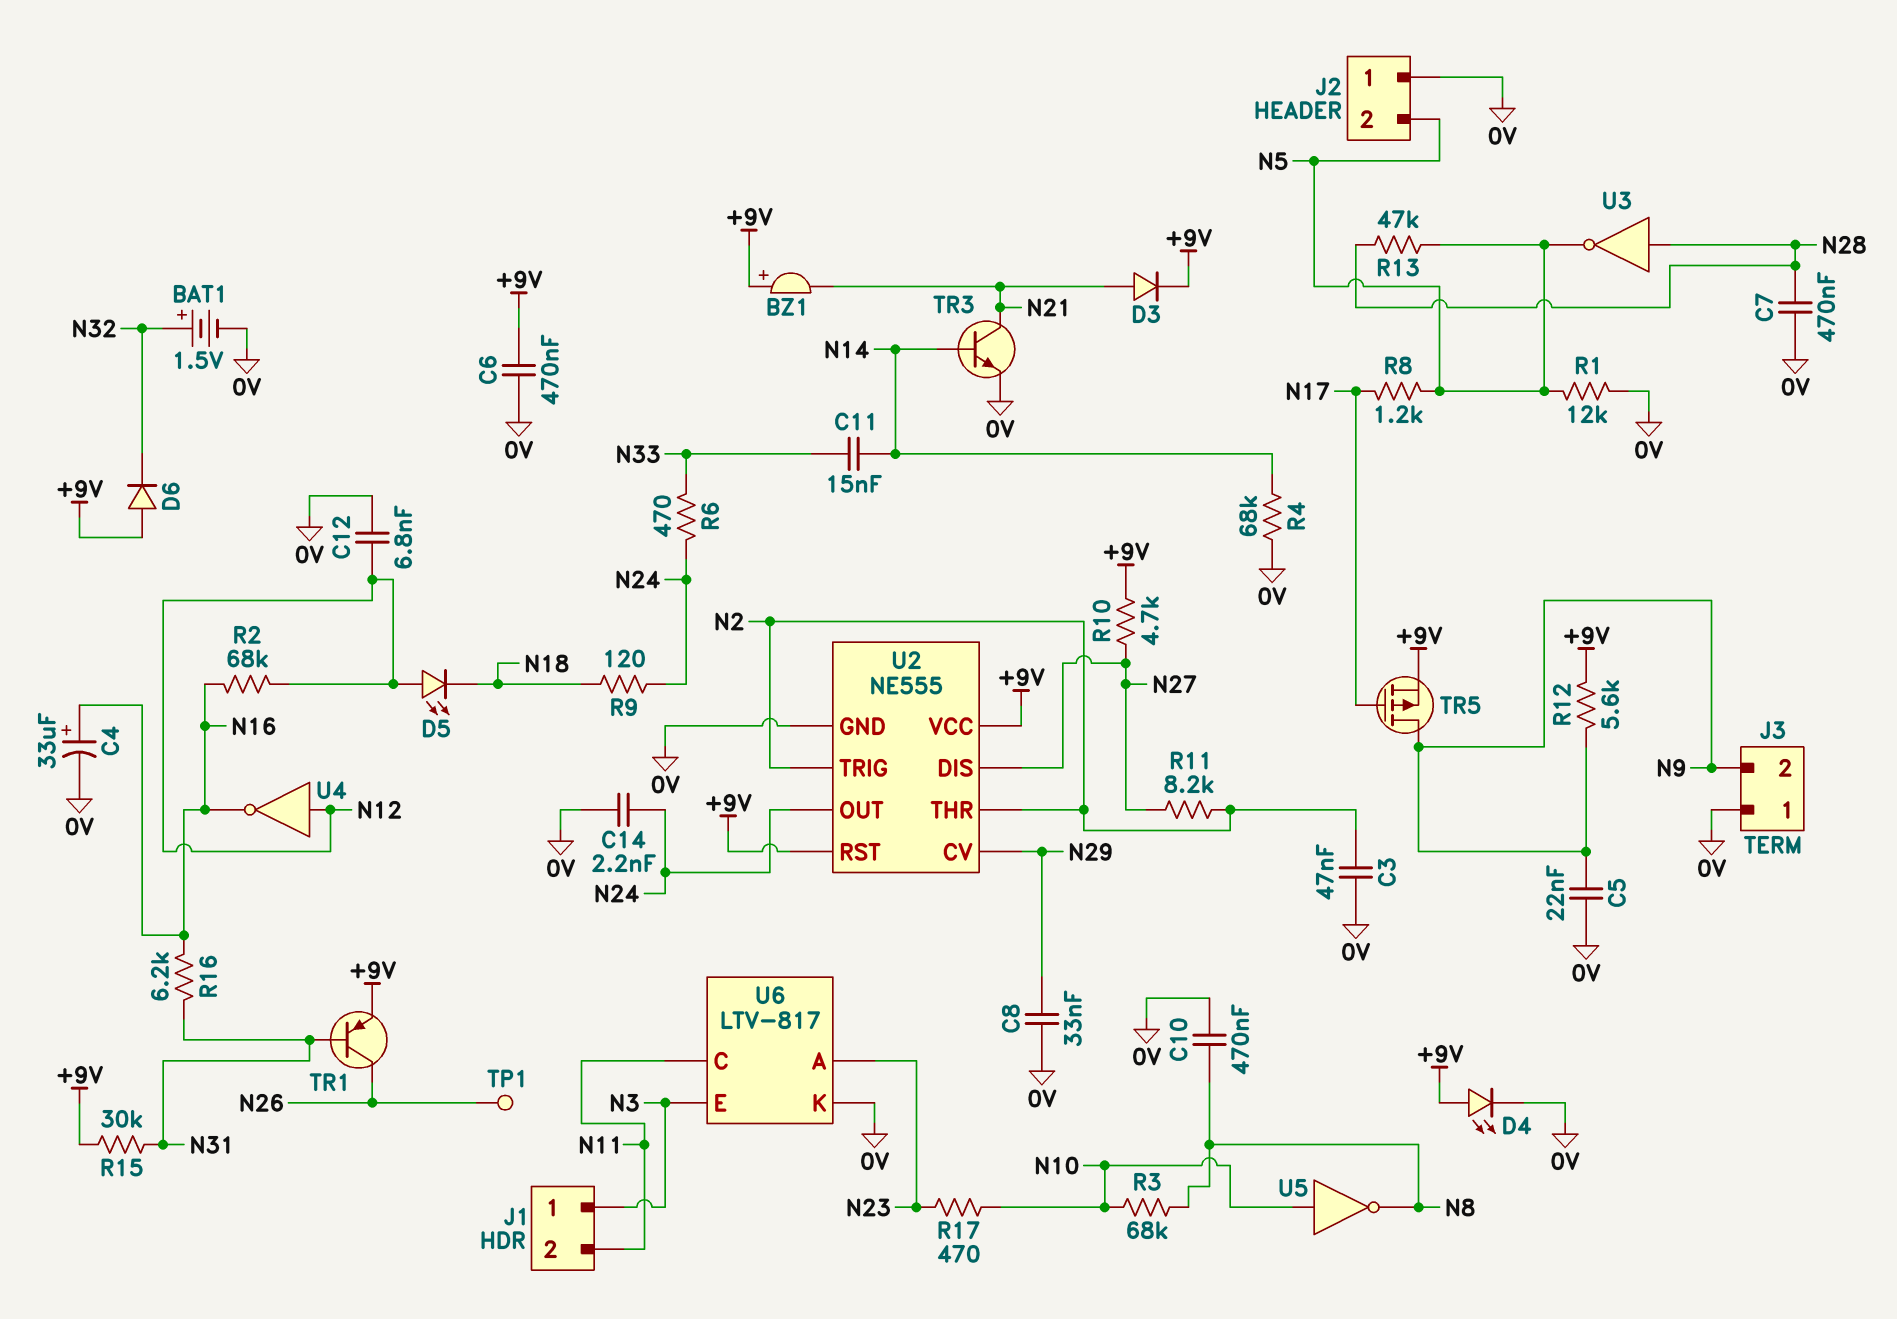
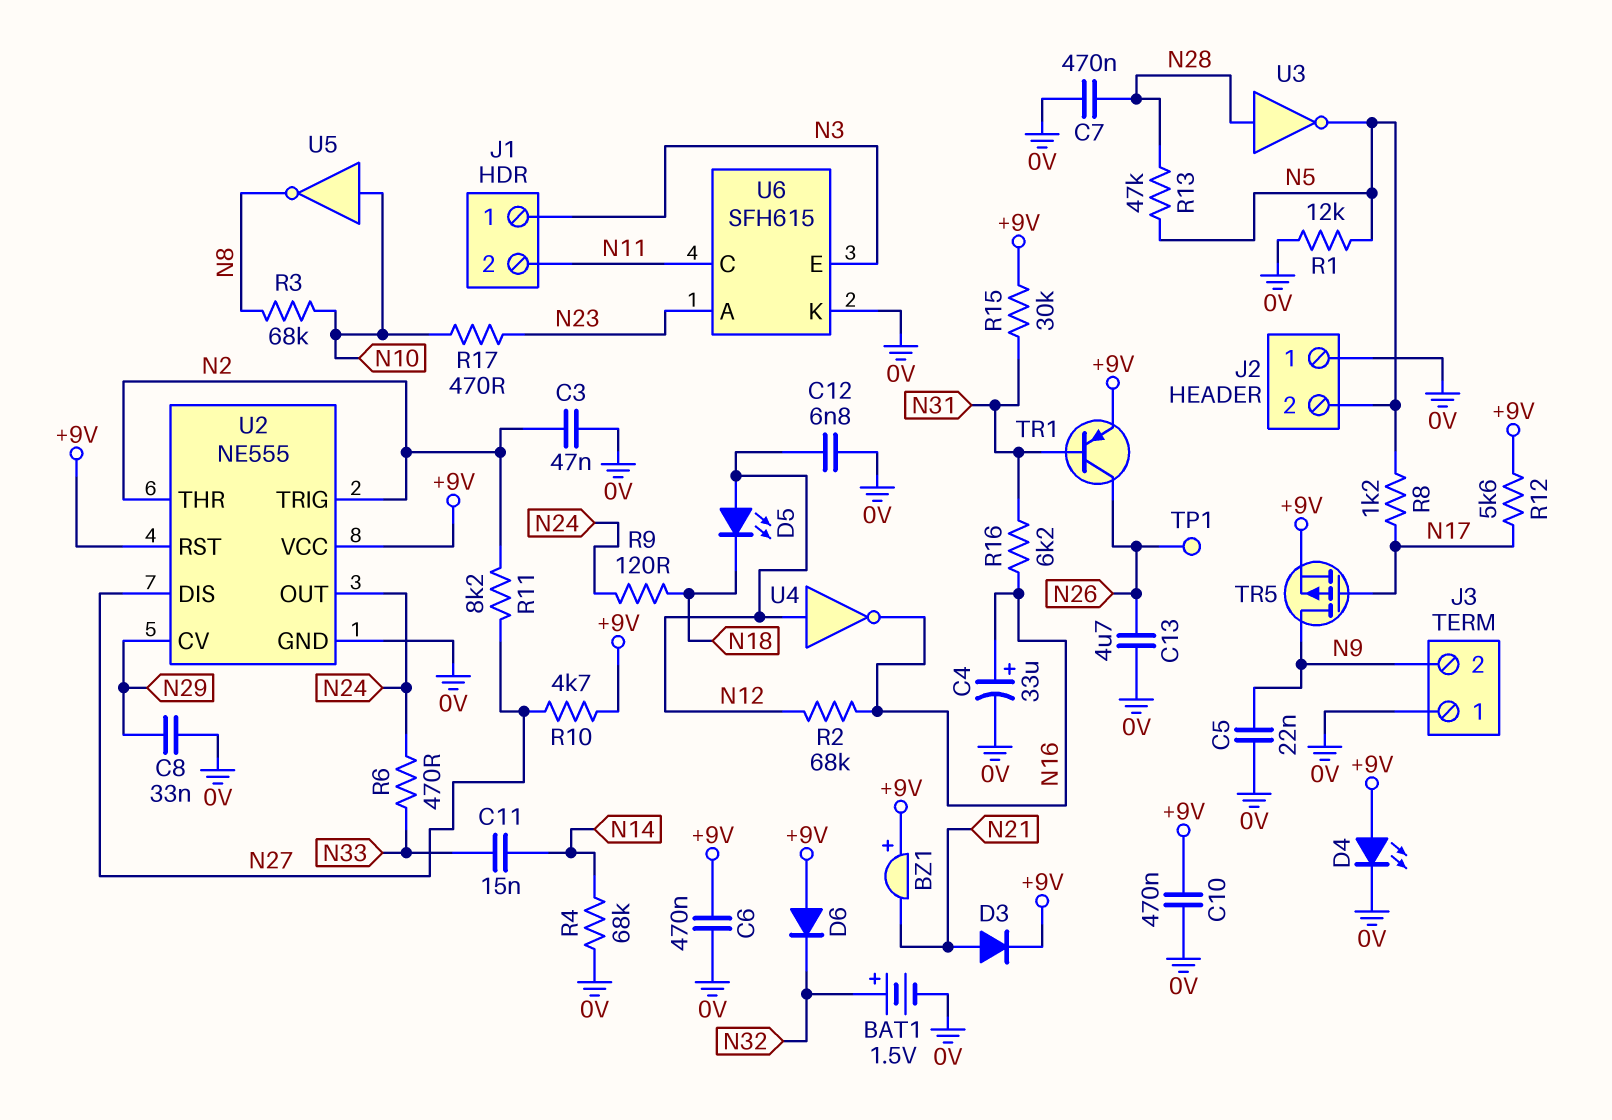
C10: 470nF (0V, N8) -> 470nF (+9V, 0V)
C13: none -> 4.7uF (0V, N26)
C14: 2.2nF (0V, N24) -> none
R12: 5.6k (+9V, N9) -> 5.6k (+9V, N17)
TR3: NPN (B N14, C N21, E 0V) -> none
U6: LTV-817 -> SFH615

